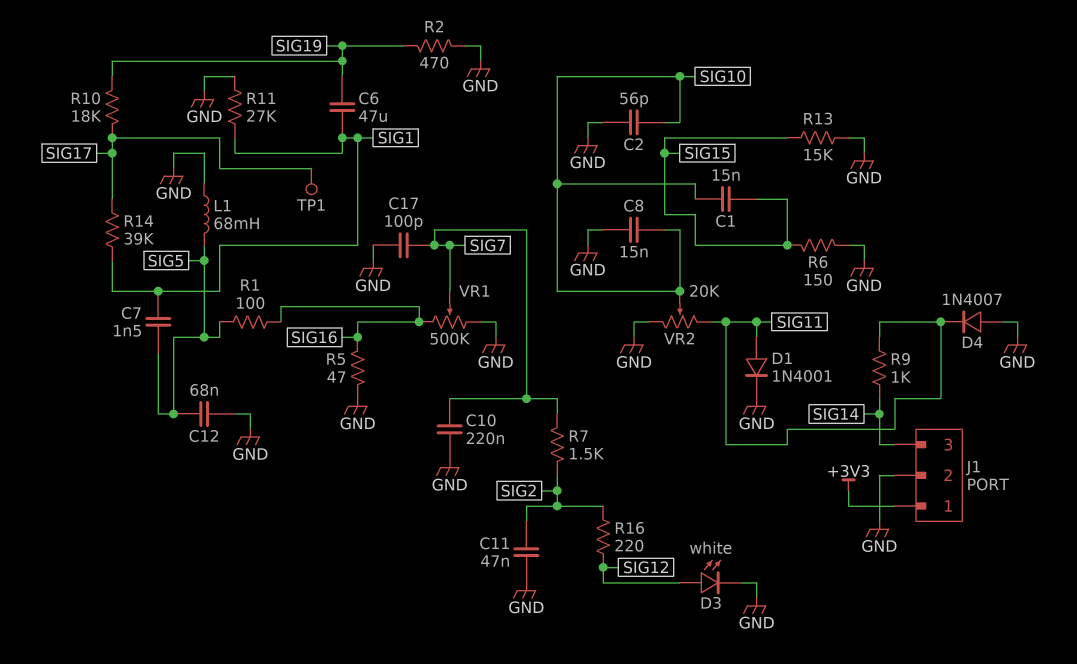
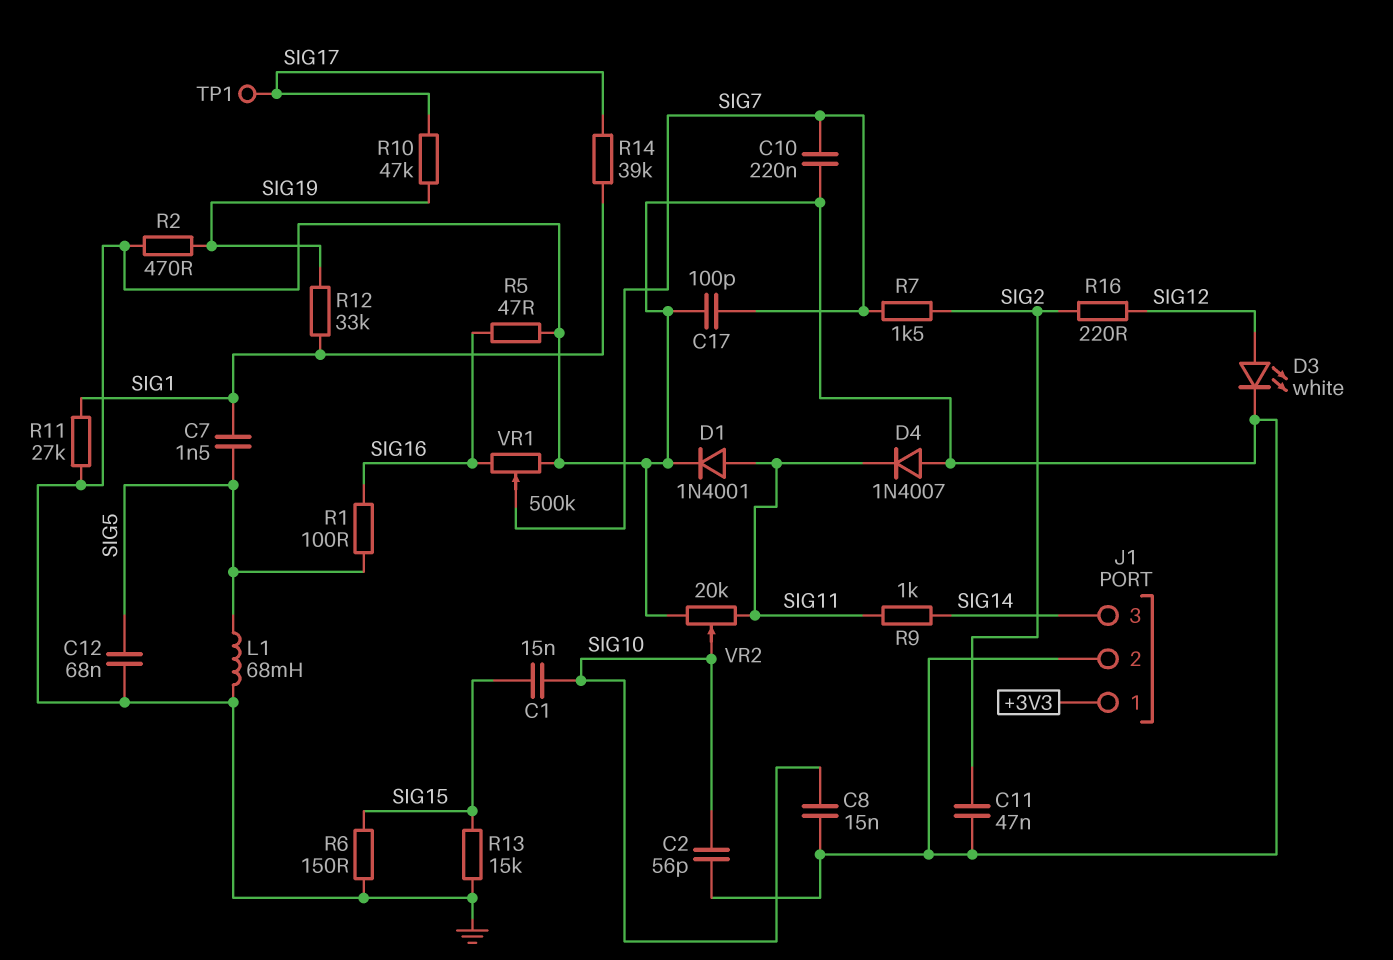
C6: 47uF (SIG1, SIG19) -> none
R10: 18k (SIG17, SIG19) -> 47k (SIG17, SIG19)
R12: none -> 33k (SIG1, SIG19)

